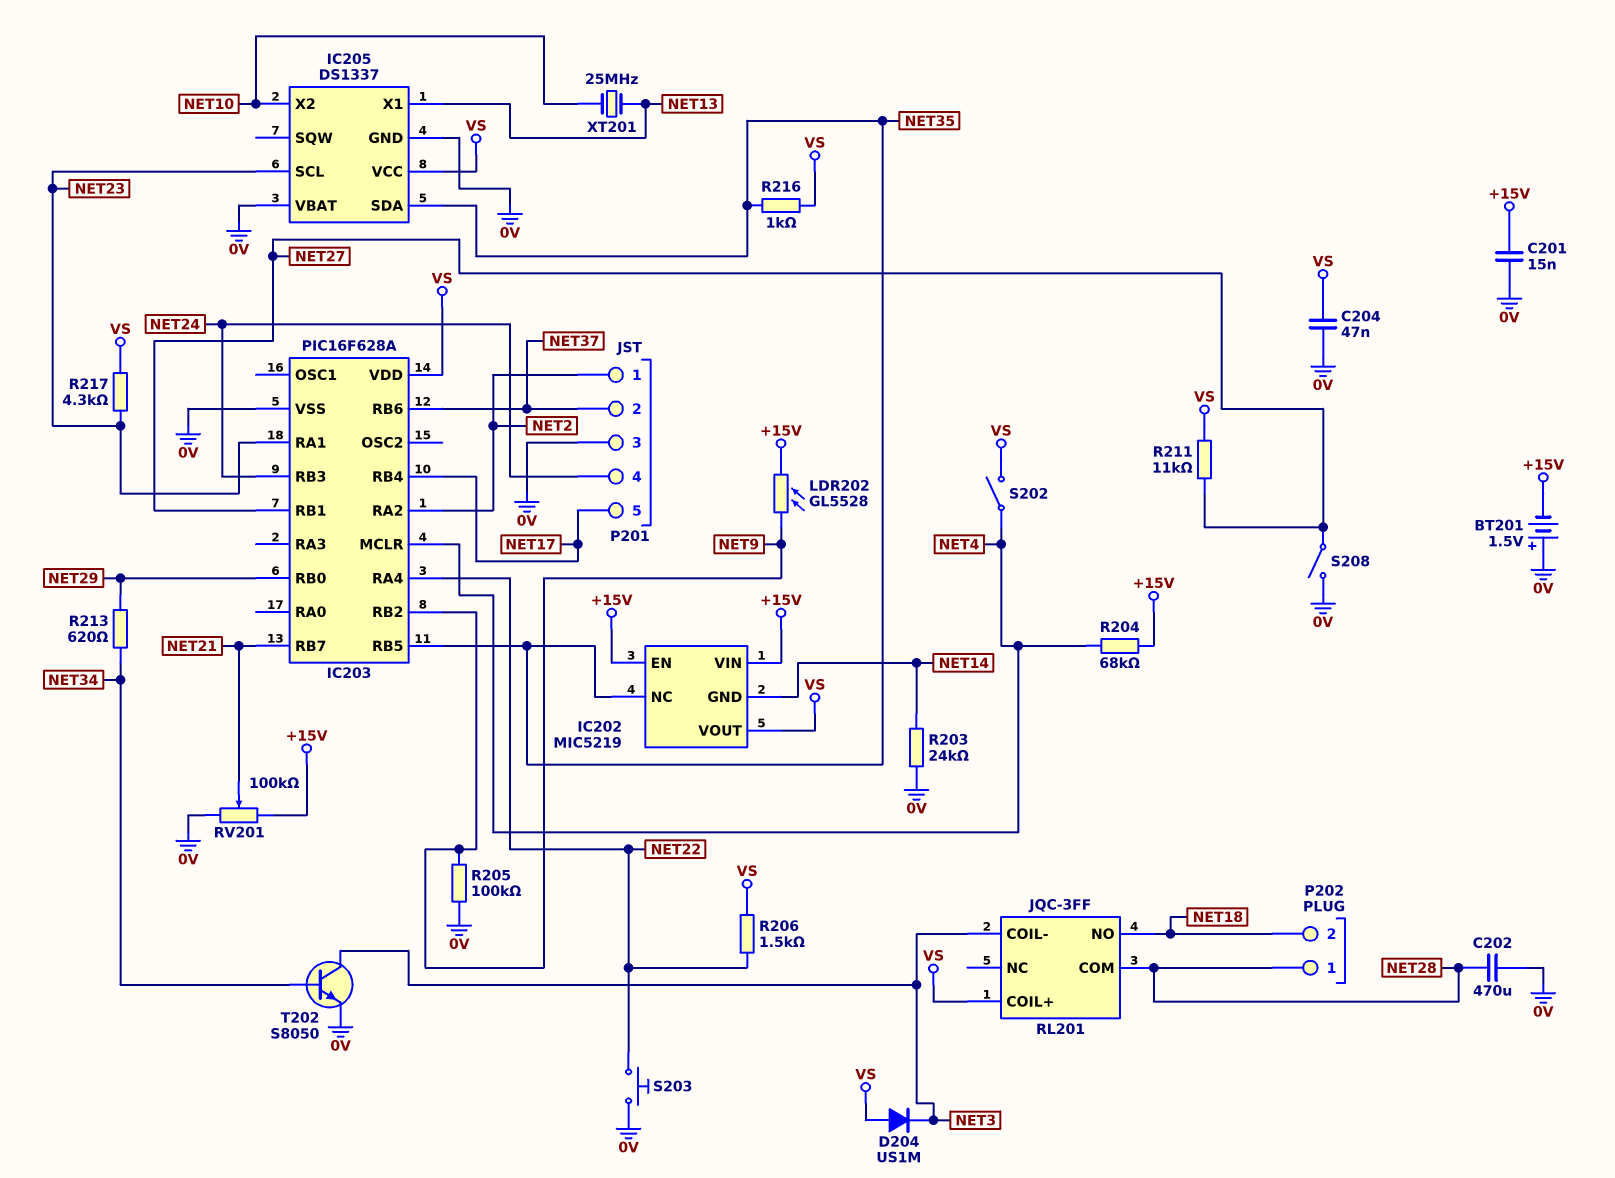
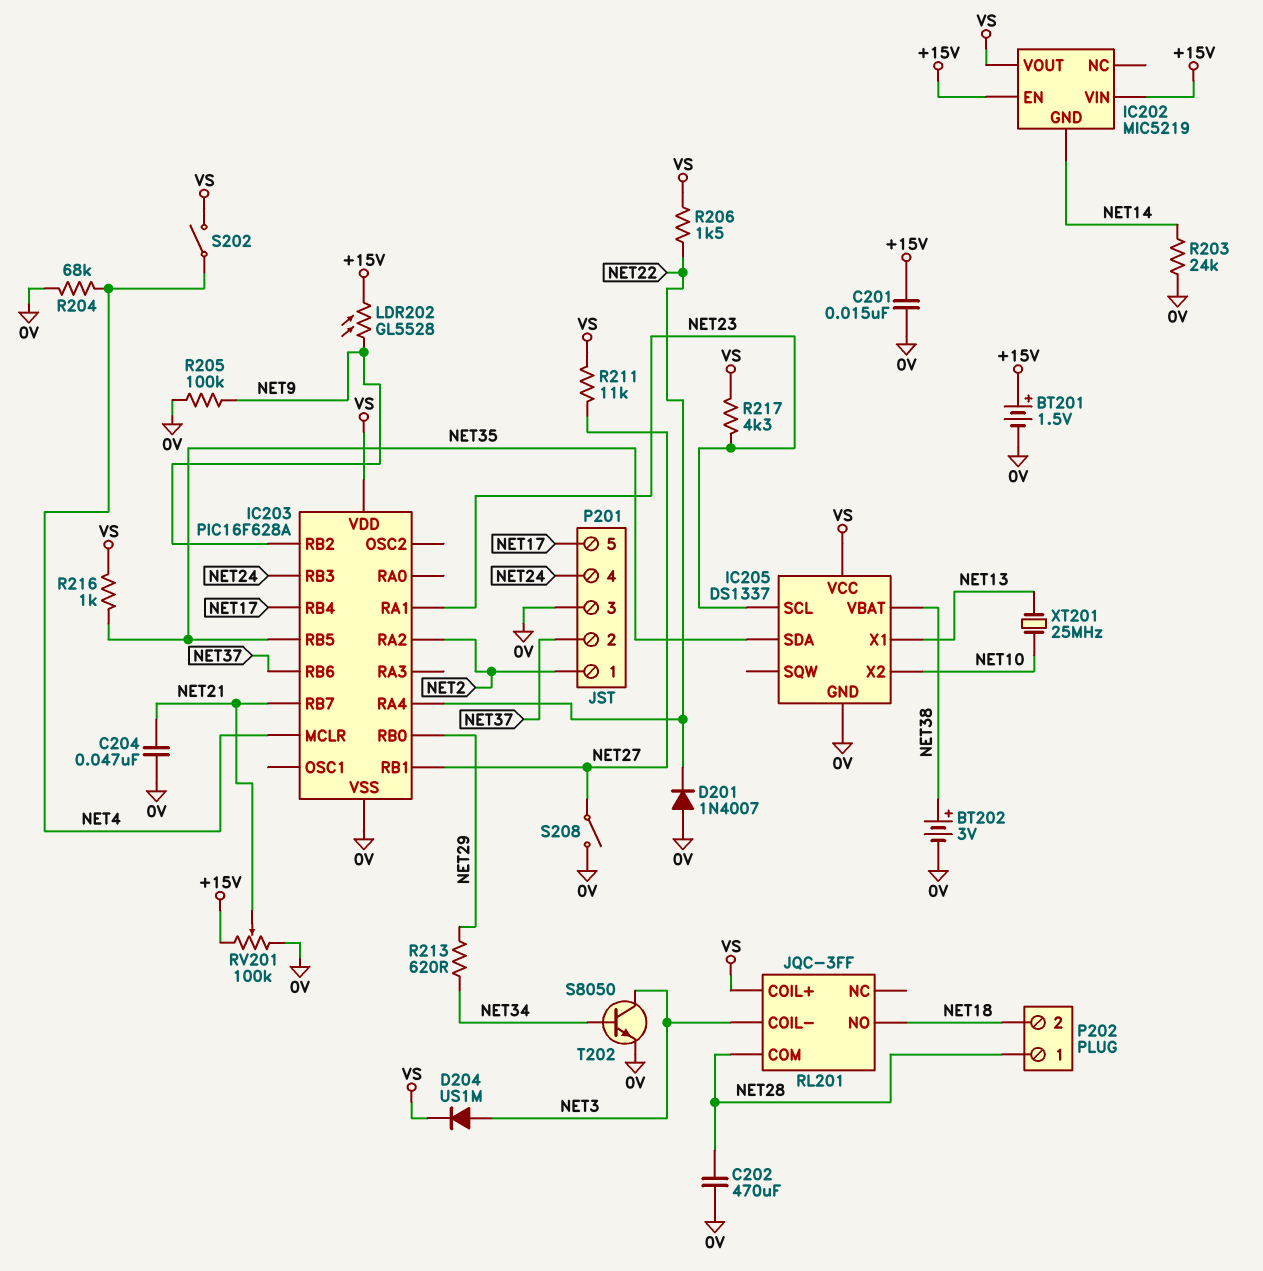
BT201: 1.5V (plus 0V, minus +15V) -> 1.5V (plus +15V, minus 0V)
BT202: none -> 3V (plus NET38, minus 0V)
C204: 47nF (0V, VS) -> 47nF (0V, NET21)
D201: none -> diode 1N4007 (A 0V, K NET22)
D204: diode US1M (A VS, K NET3) -> diode US1M (A NET3, K VS)
IC202 pin NC: NET35 -> none
IC205 pin VBAT: 0V -> NET38
R204: 68k (+15V, NET4) -> 68k (0V, NET4)
S203: button (0V, NET22) -> none

